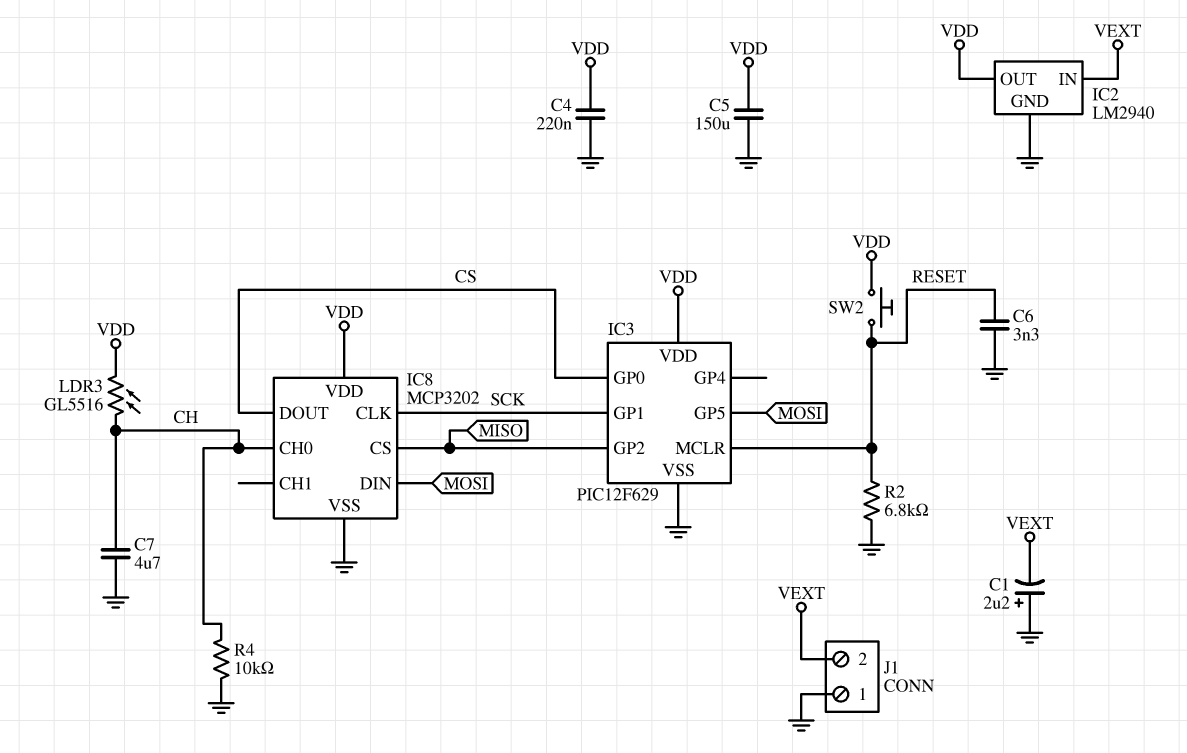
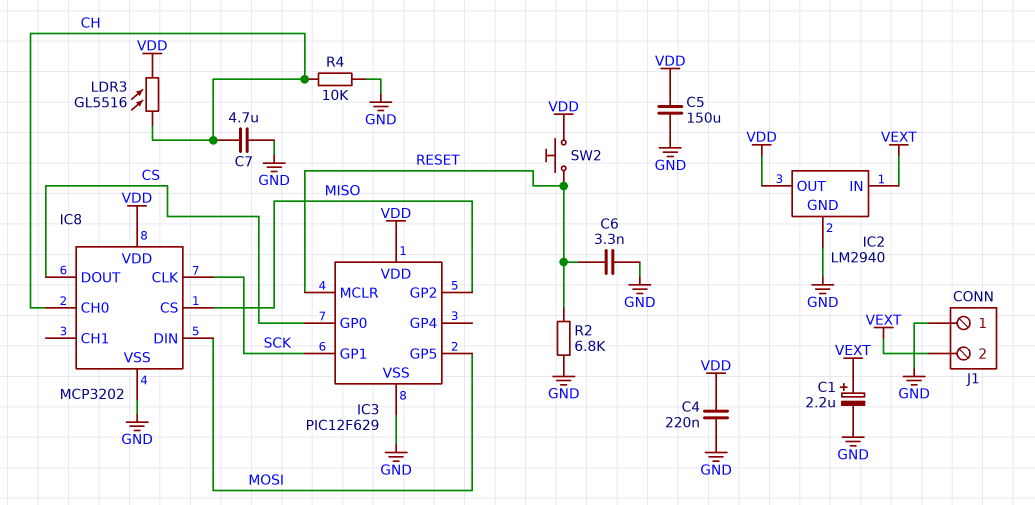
C1: 2.2uF (plus GND, minus VEXT) -> 2.2uF (plus VEXT, minus GND)

